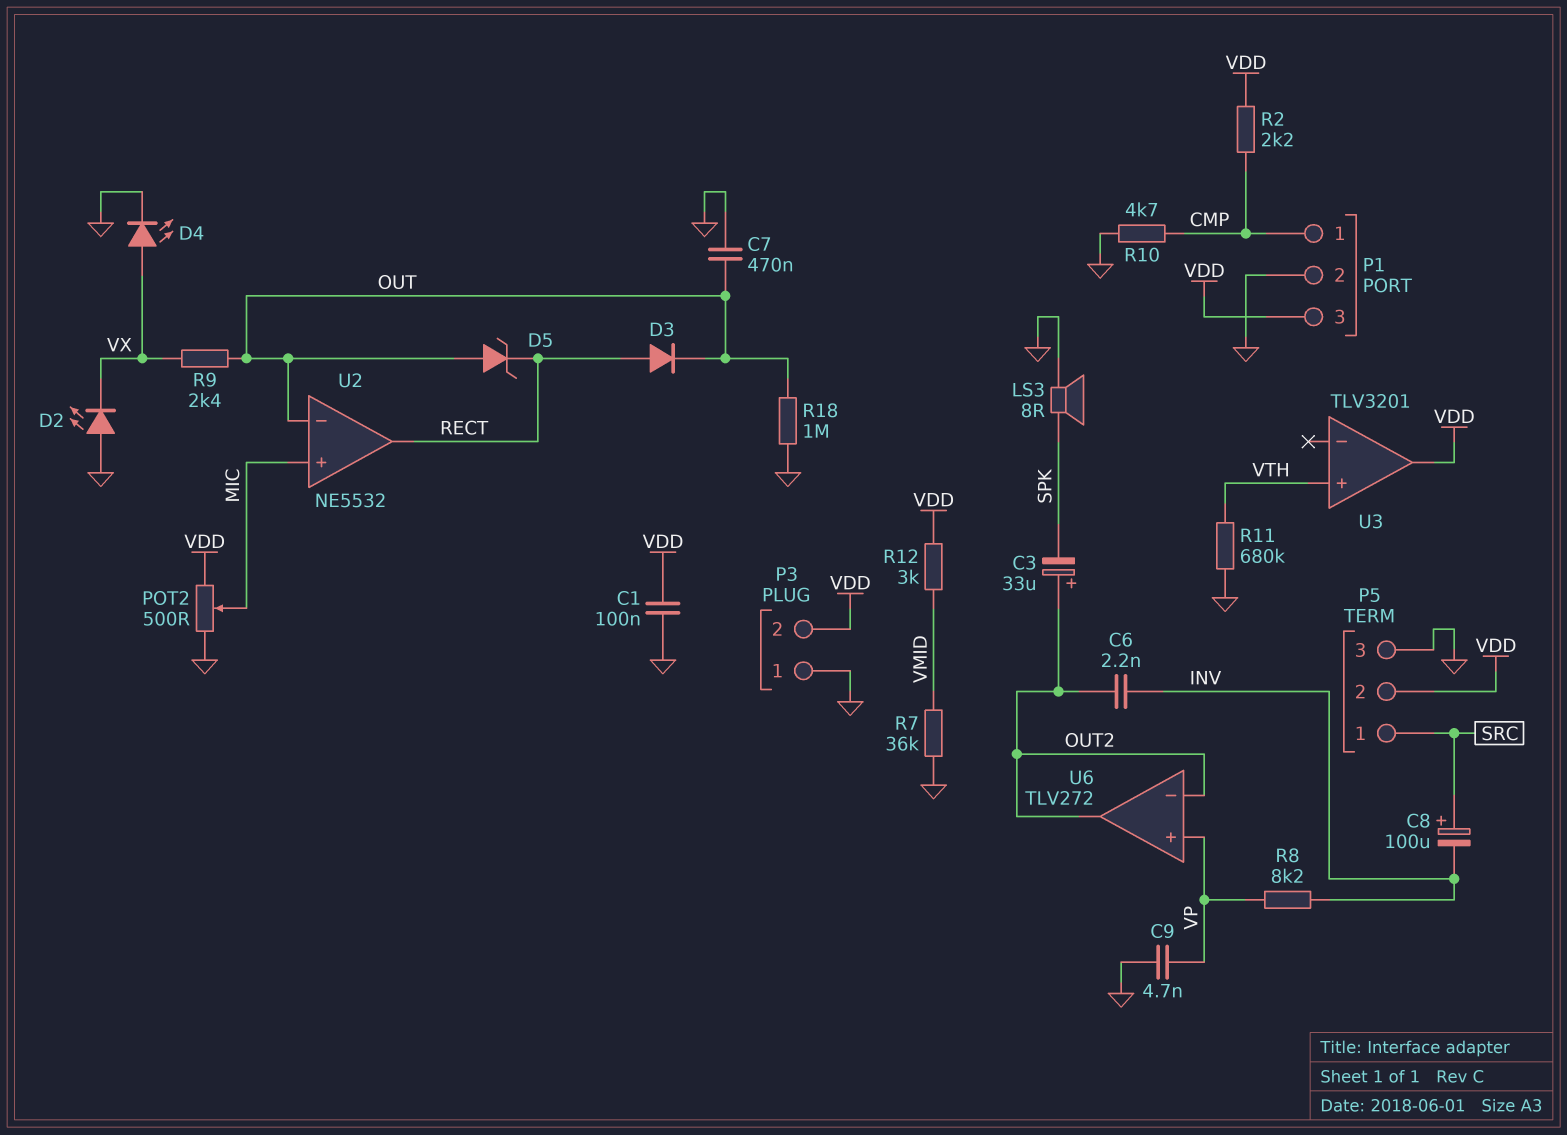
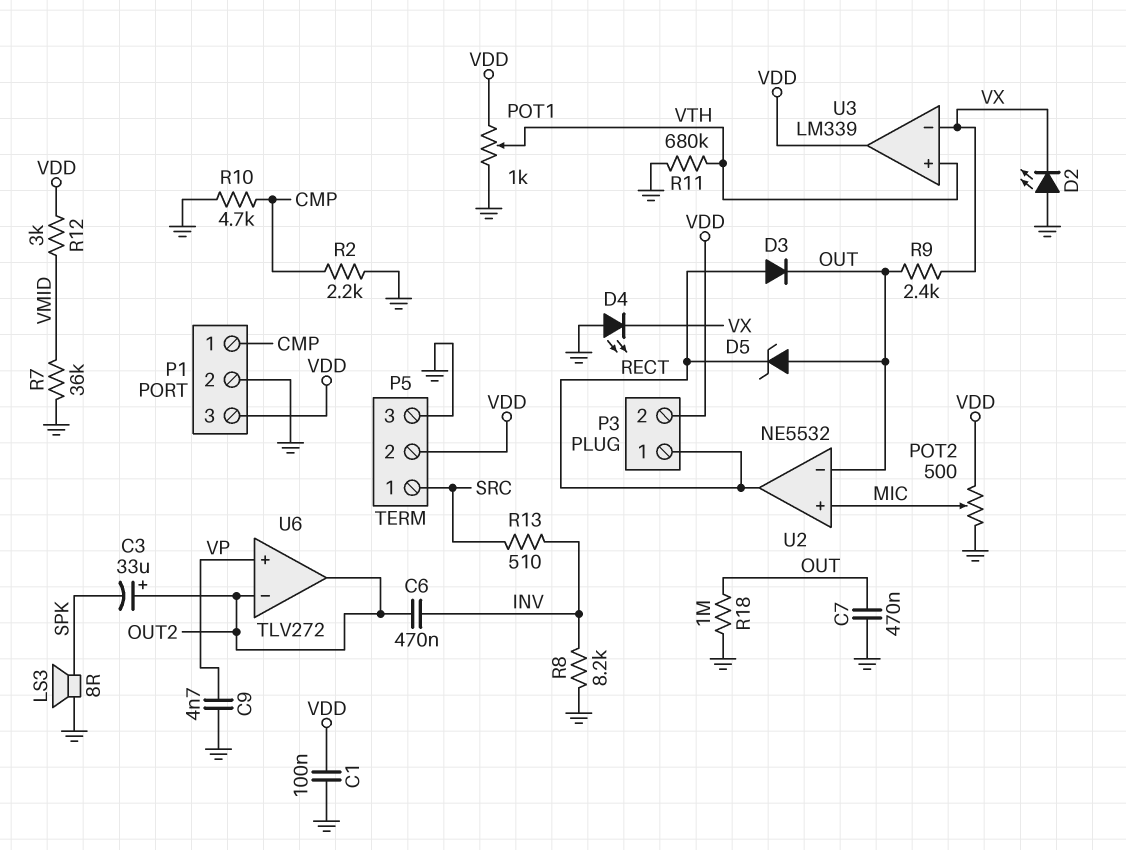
C6: 2.2nF (INV, OUT2) -> 470nF (INV, OUT2)
C8: 100uF (plus SRC, minus INV) -> none
D4: LED (A VX, K GND) -> LED (A GND, K VX)
P3 pin 1: GND -> RECT
POT1: none -> 1k (GND, VDD, wiper VTH)
R2: 2.2k (CMP, VDD) -> 2.2k (CMP, GND)
R8: 8.2k (INV, VP) -> 8.2k (GND, INV)
R13: none -> 510 (INV, SRC)
U3: TLV3201 -> LM339
U3 pin in-: none -> VX

